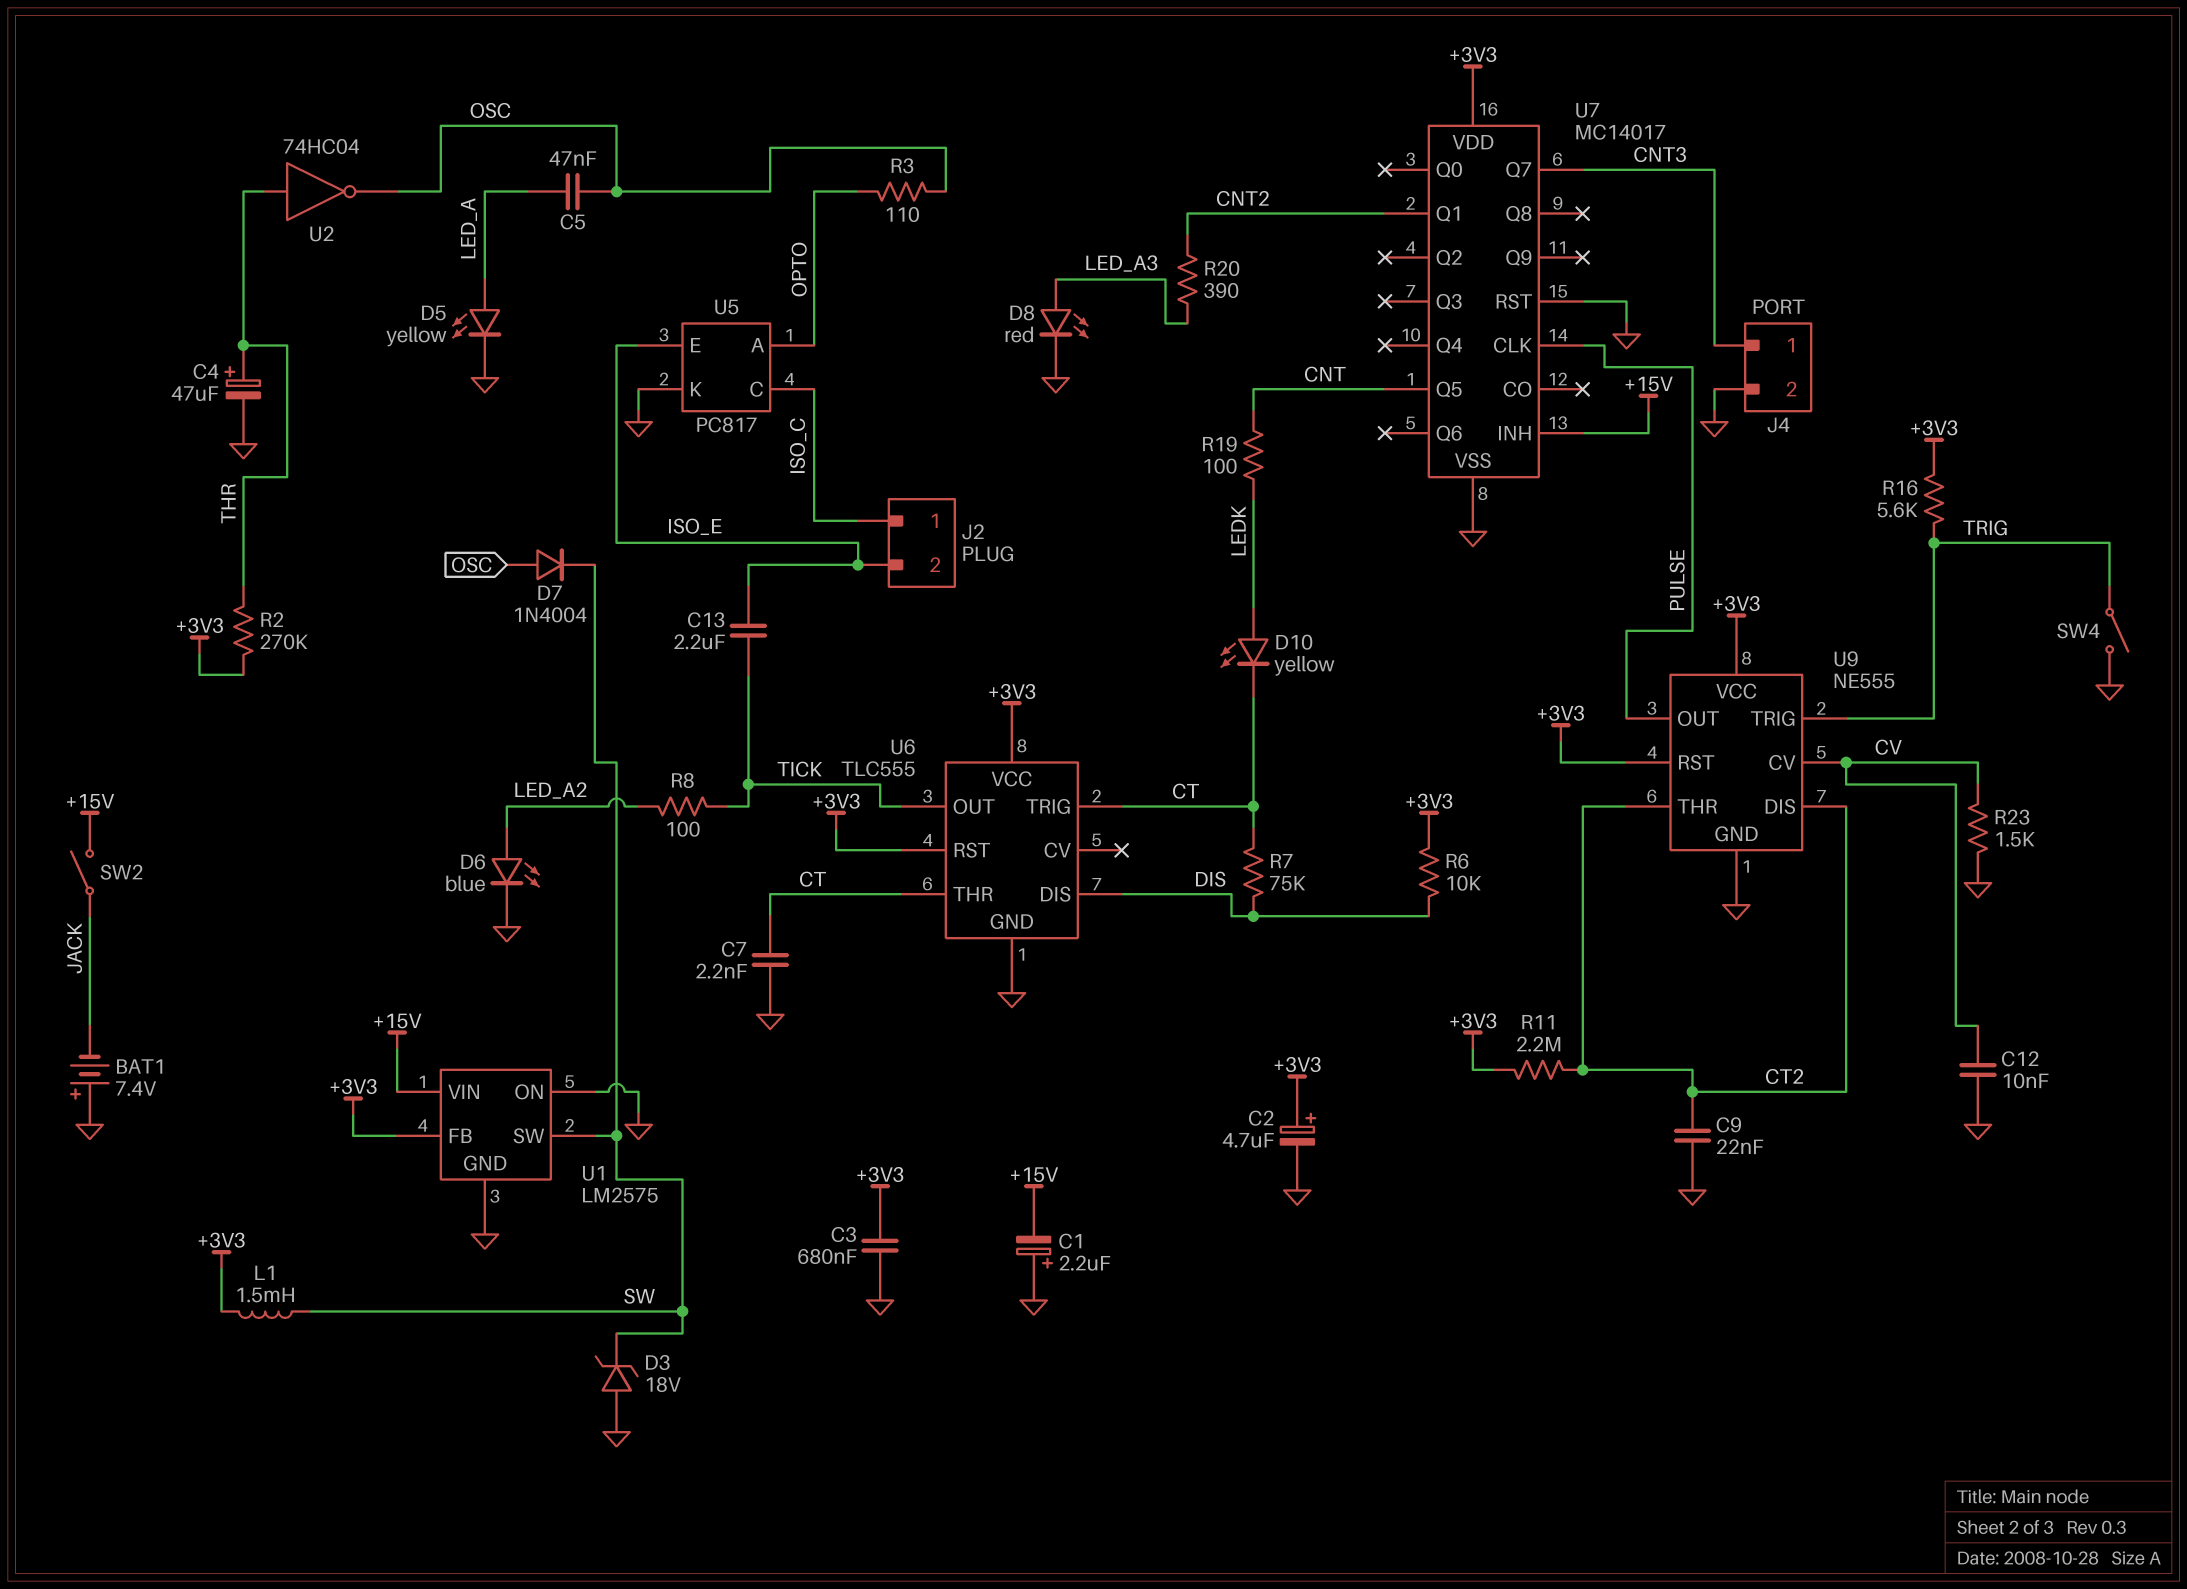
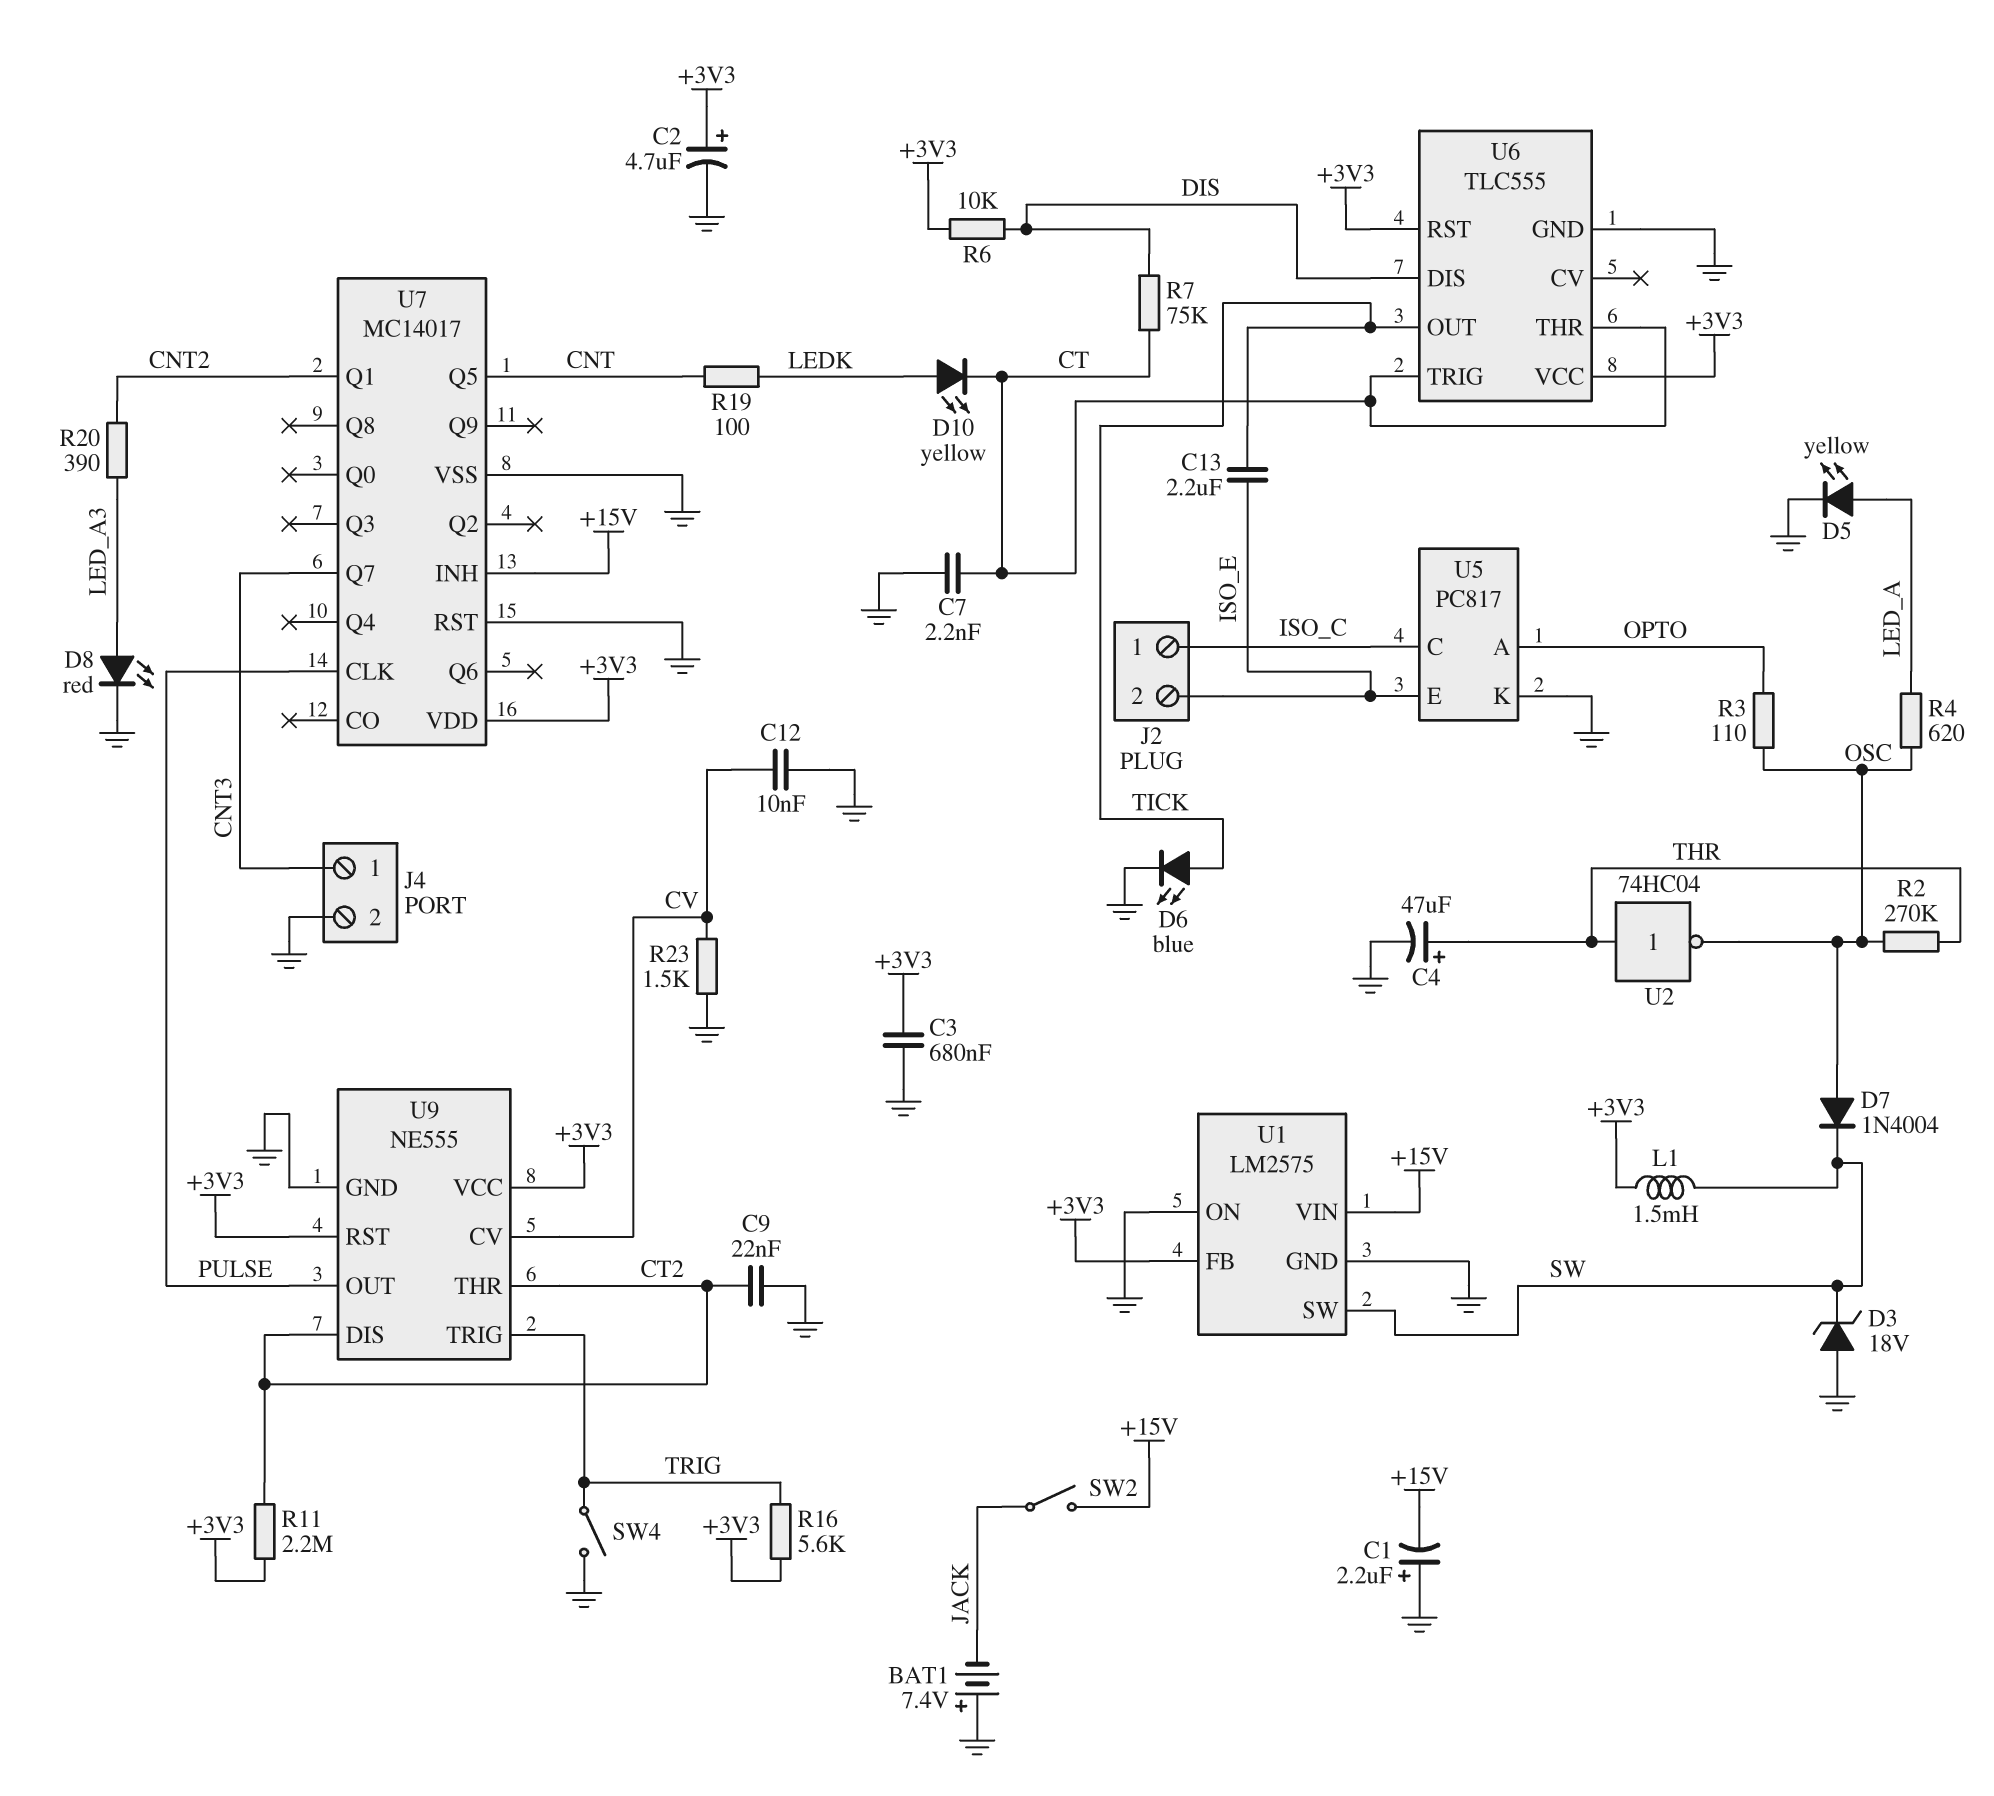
C5: 47nF (LED_A, OSC) -> none
D6: LED blue (A LED_A2, K GND) -> LED blue (A TICK, K GND)
R2: 270k (+3V3, THR) -> 270k (OSC, THR)
R4: none -> 620 (LED_A, OSC)
R8: 100 (LED_A2, TICK) -> none

